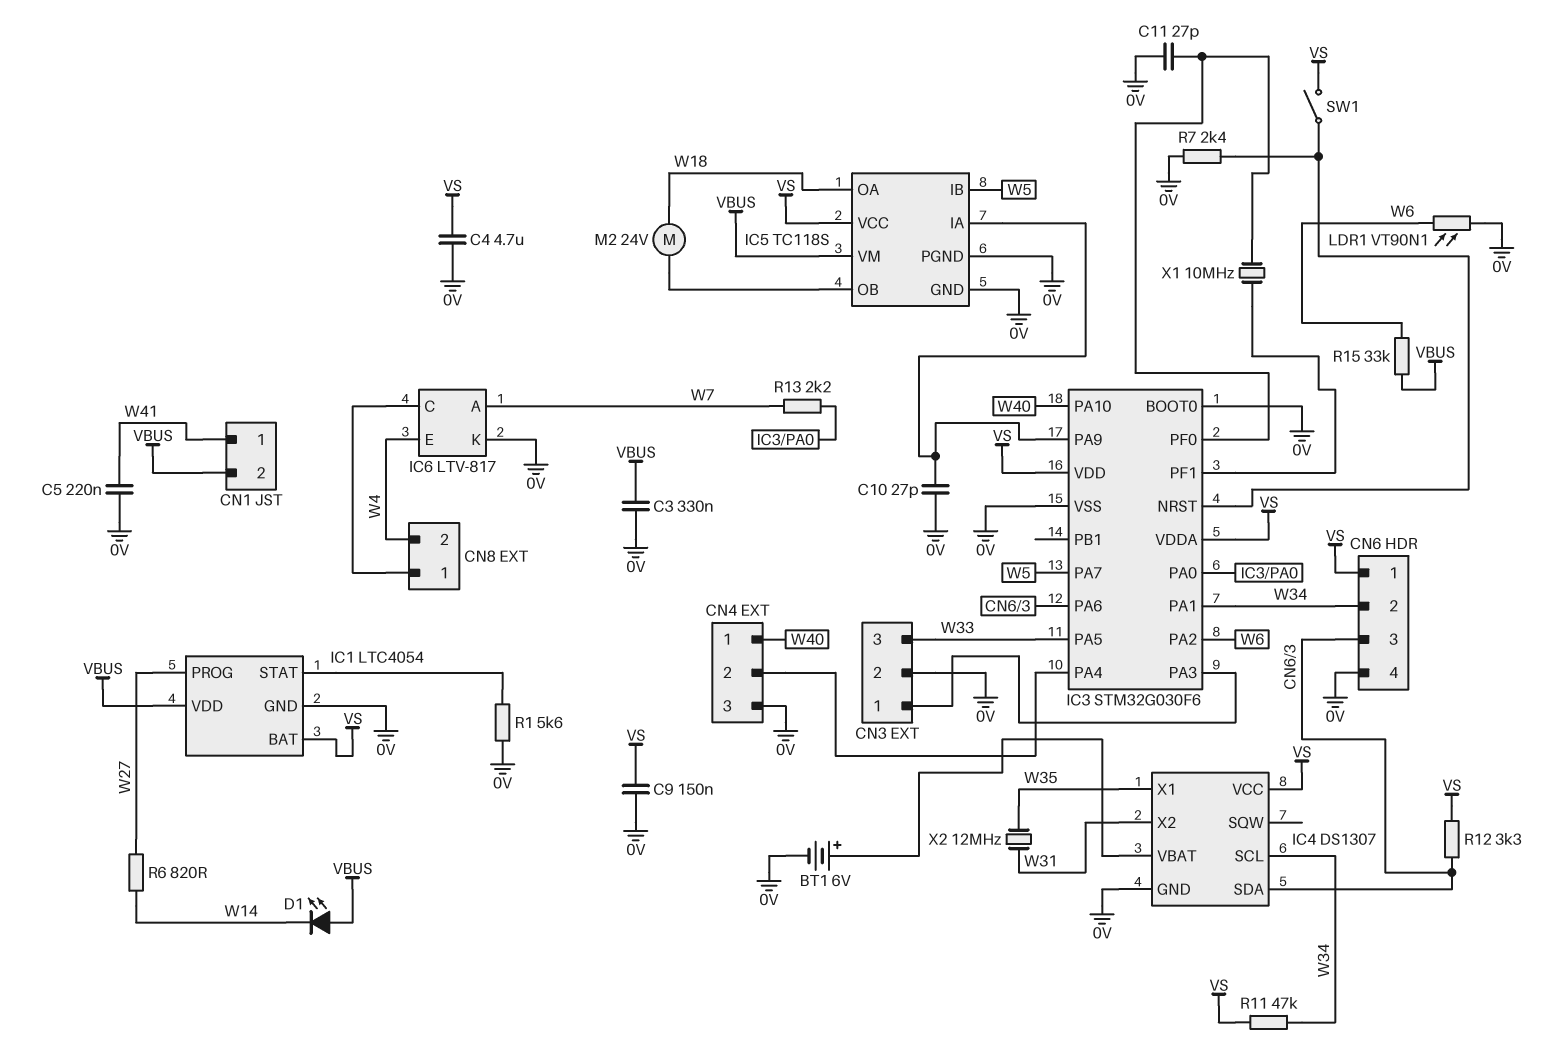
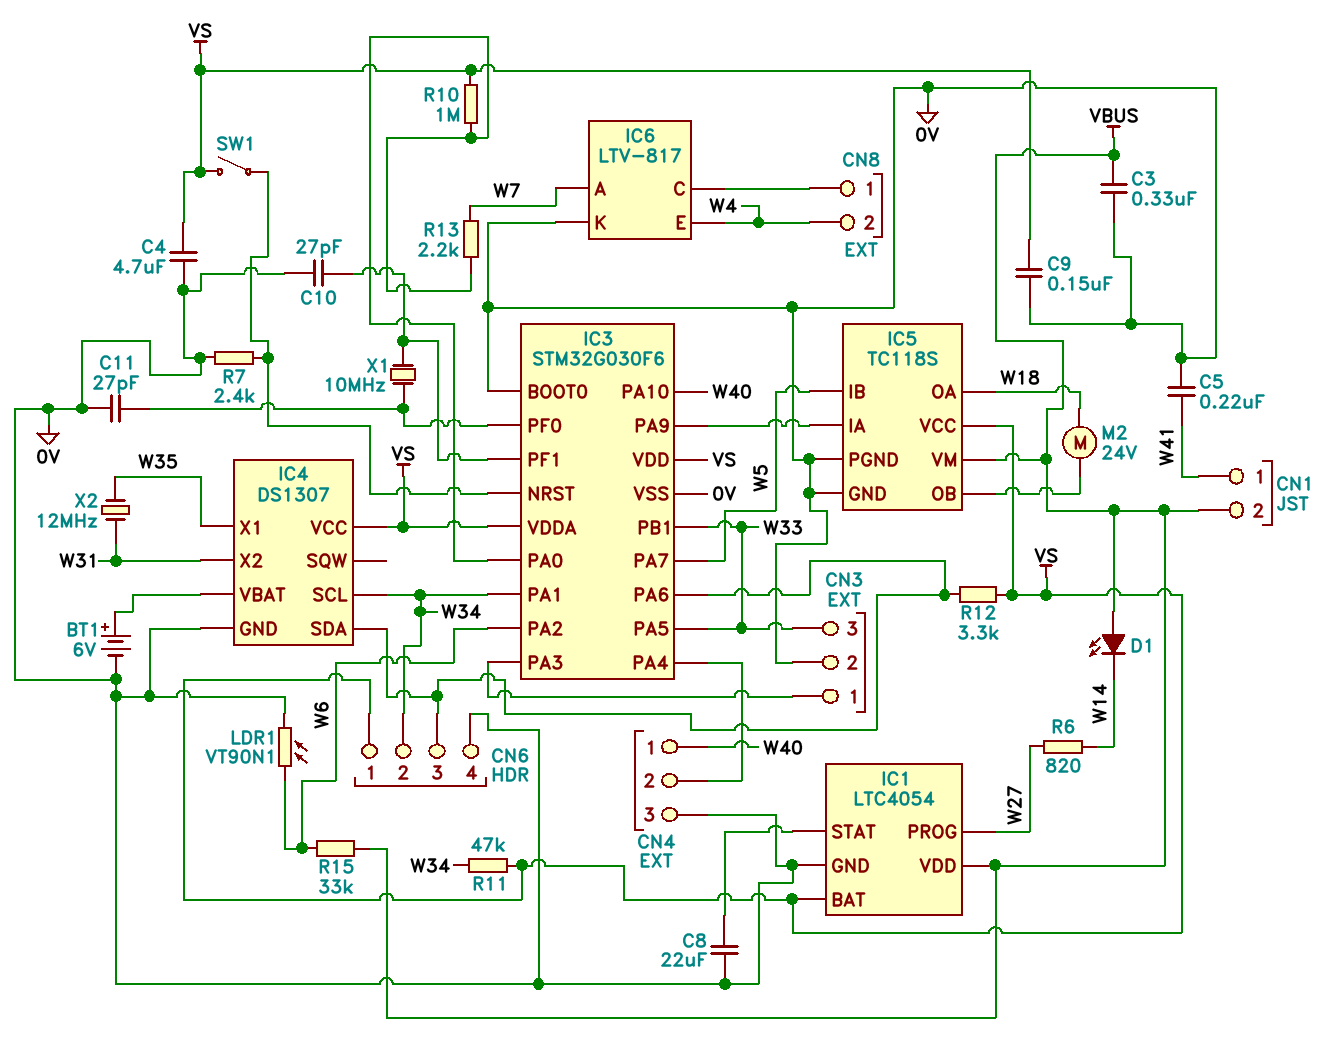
C8: none -> 22uF (0V, IC1/STAT)
C10: 27pF (0V, IC3/PA9) -> 27pF (0V, IC3/PF1)
IC3 pin PB1: none -> W33
R1: 5.6k (0V, IC1/STAT) -> none
R10: none -> 1M (IC3/PA0, VS)

